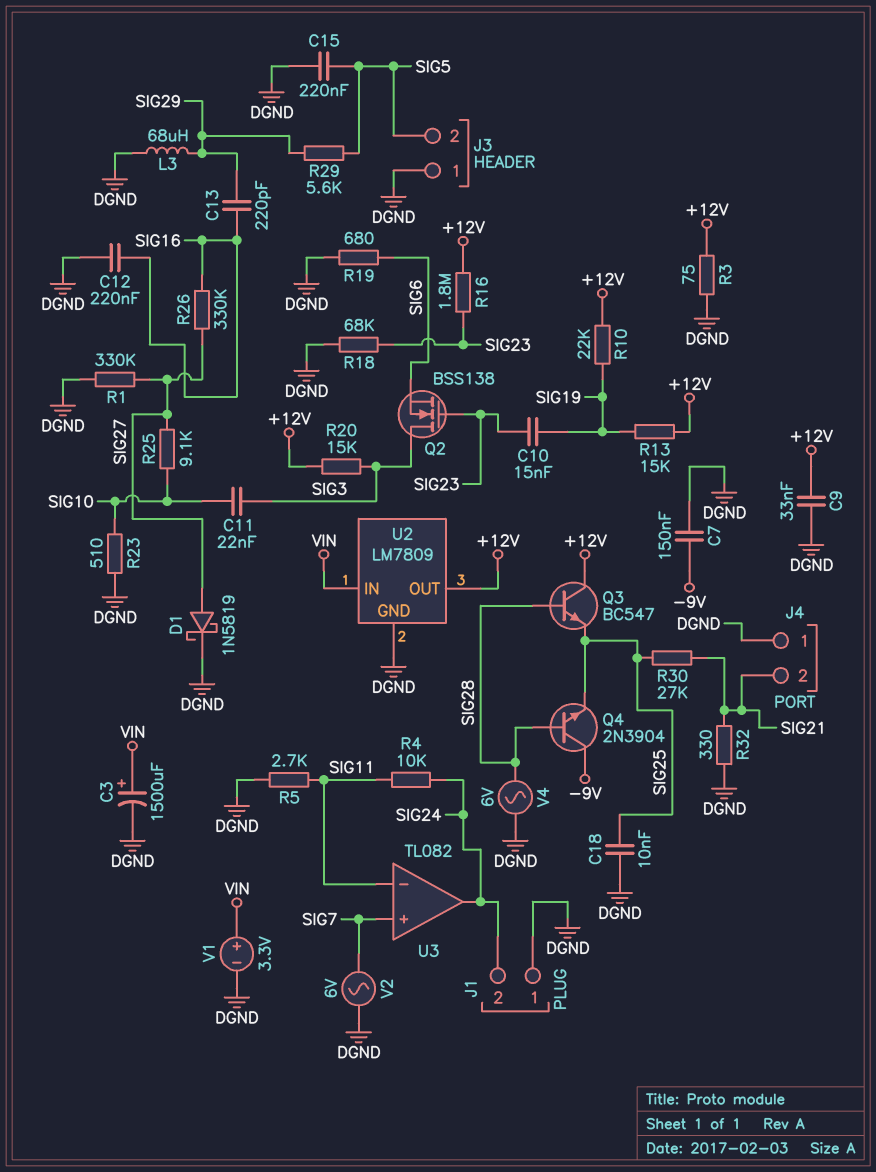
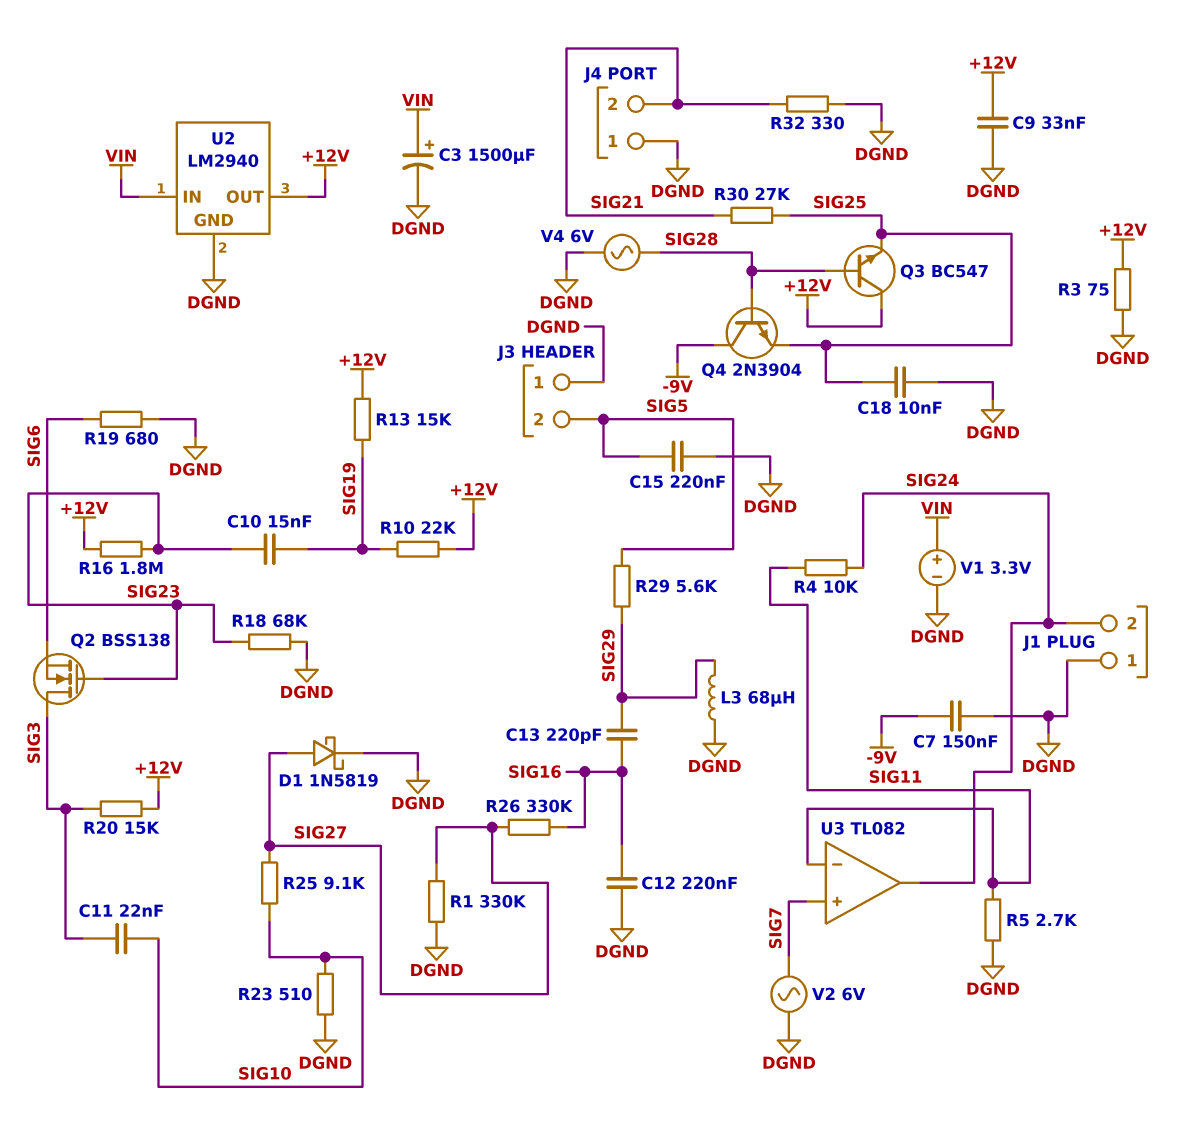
U2: LM7809 -> LM2940

